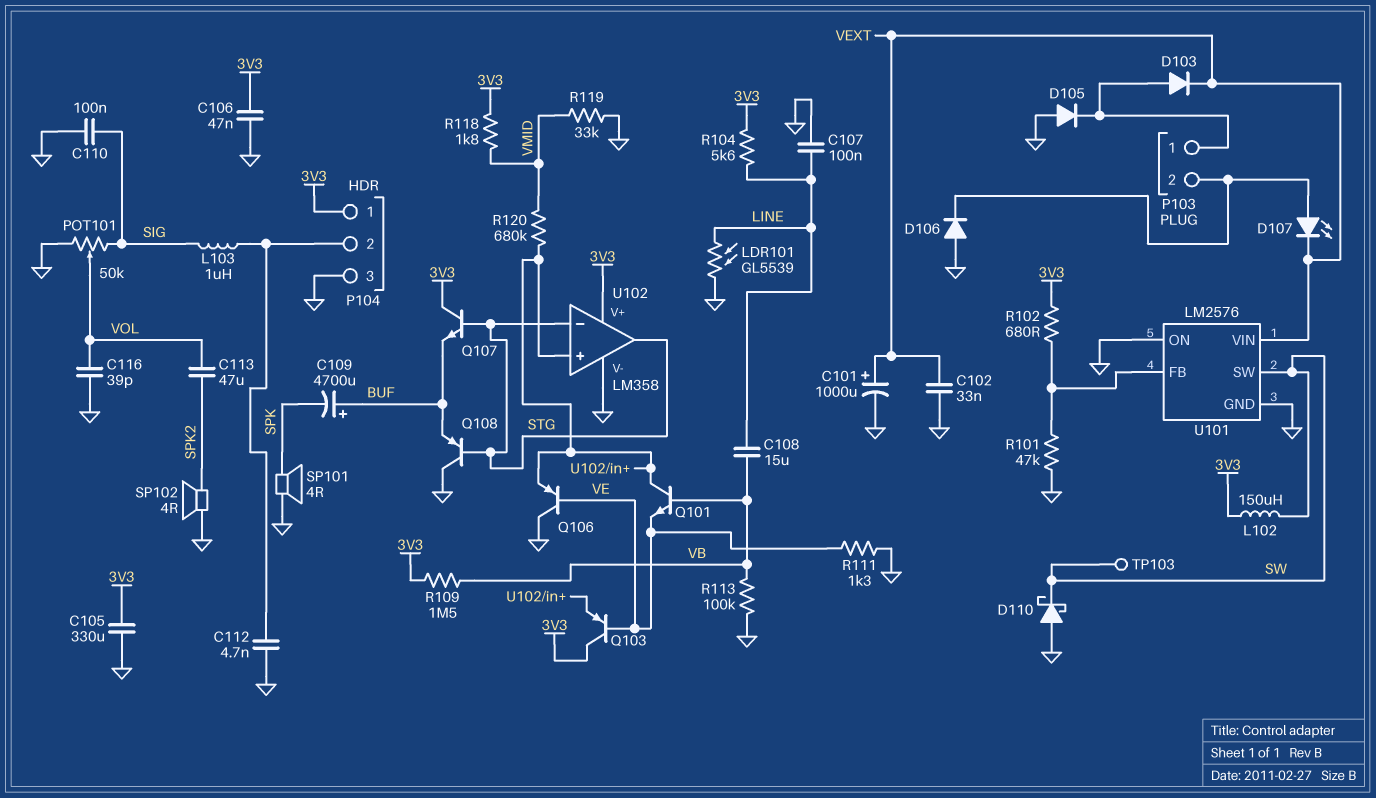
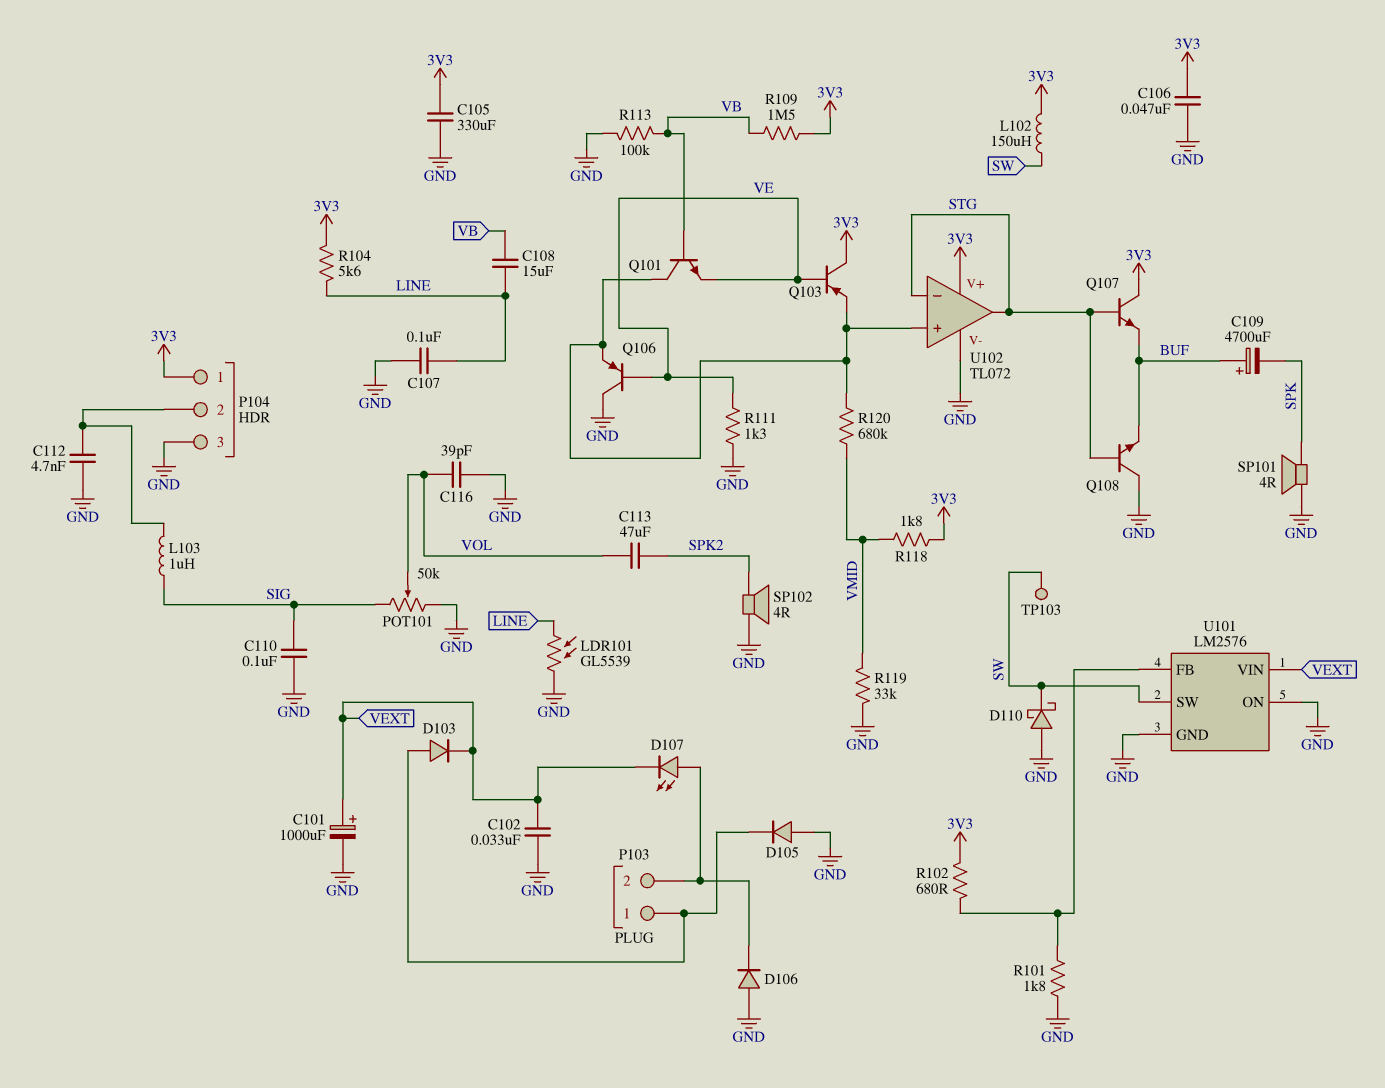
Q108: PNP (B STG, C GND, E BUF) -> NPN (B STG, C GND, E BUF)
R101: 47k (GND, U101/FB) -> 1.8k (GND, U101/FB)
U102: LM358 -> TL072

